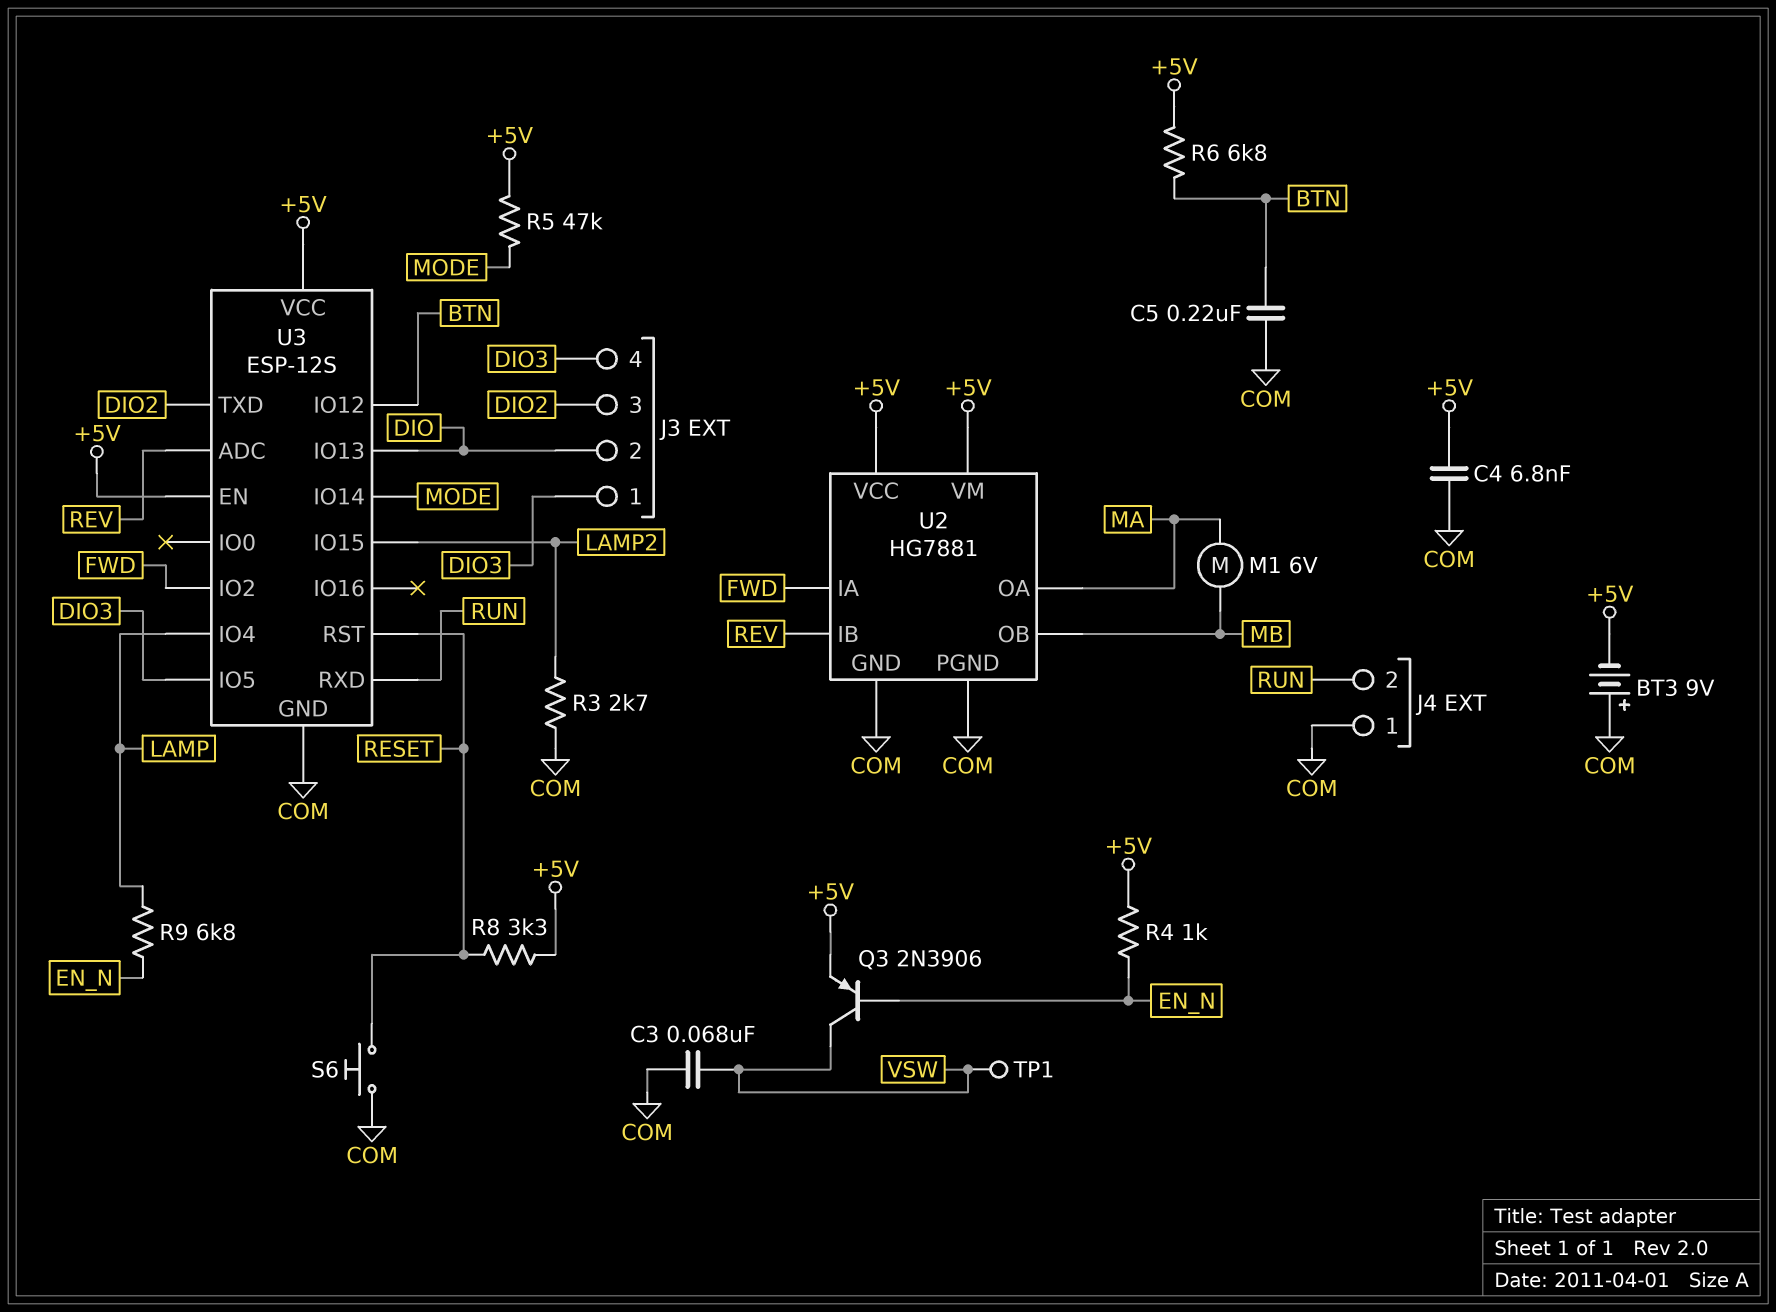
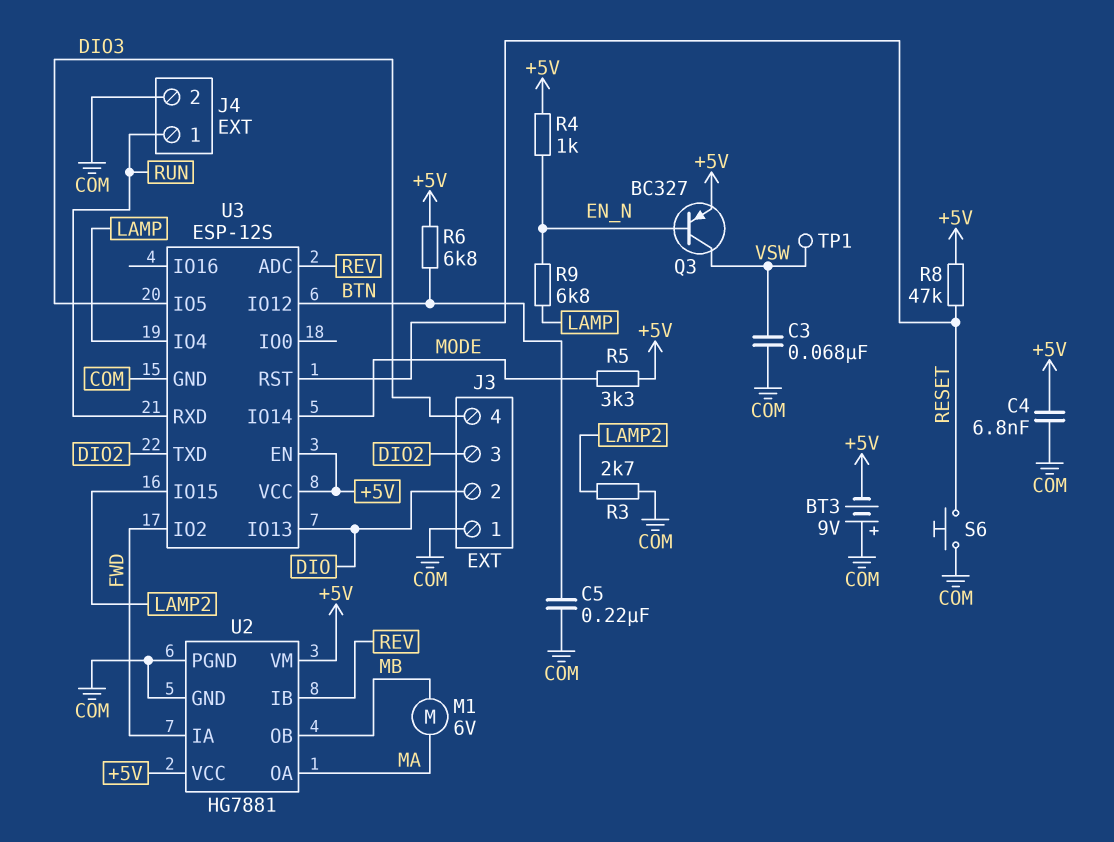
J3 pin 1: DIO3 -> COM
J4 pin 1: COM -> RUN
J4 pin 2: RUN -> COM
Q3: PNP 2N3906 (B EN_N, C VSW, E +5V) -> PNP BC327 (B EN_N, C VSW, E +5V)
R5: 47k (+5V, MODE) -> 3.3k (+5V, MODE)
R8: 3.3k (+5V, RESET) -> 47k (+5V, RESET)

